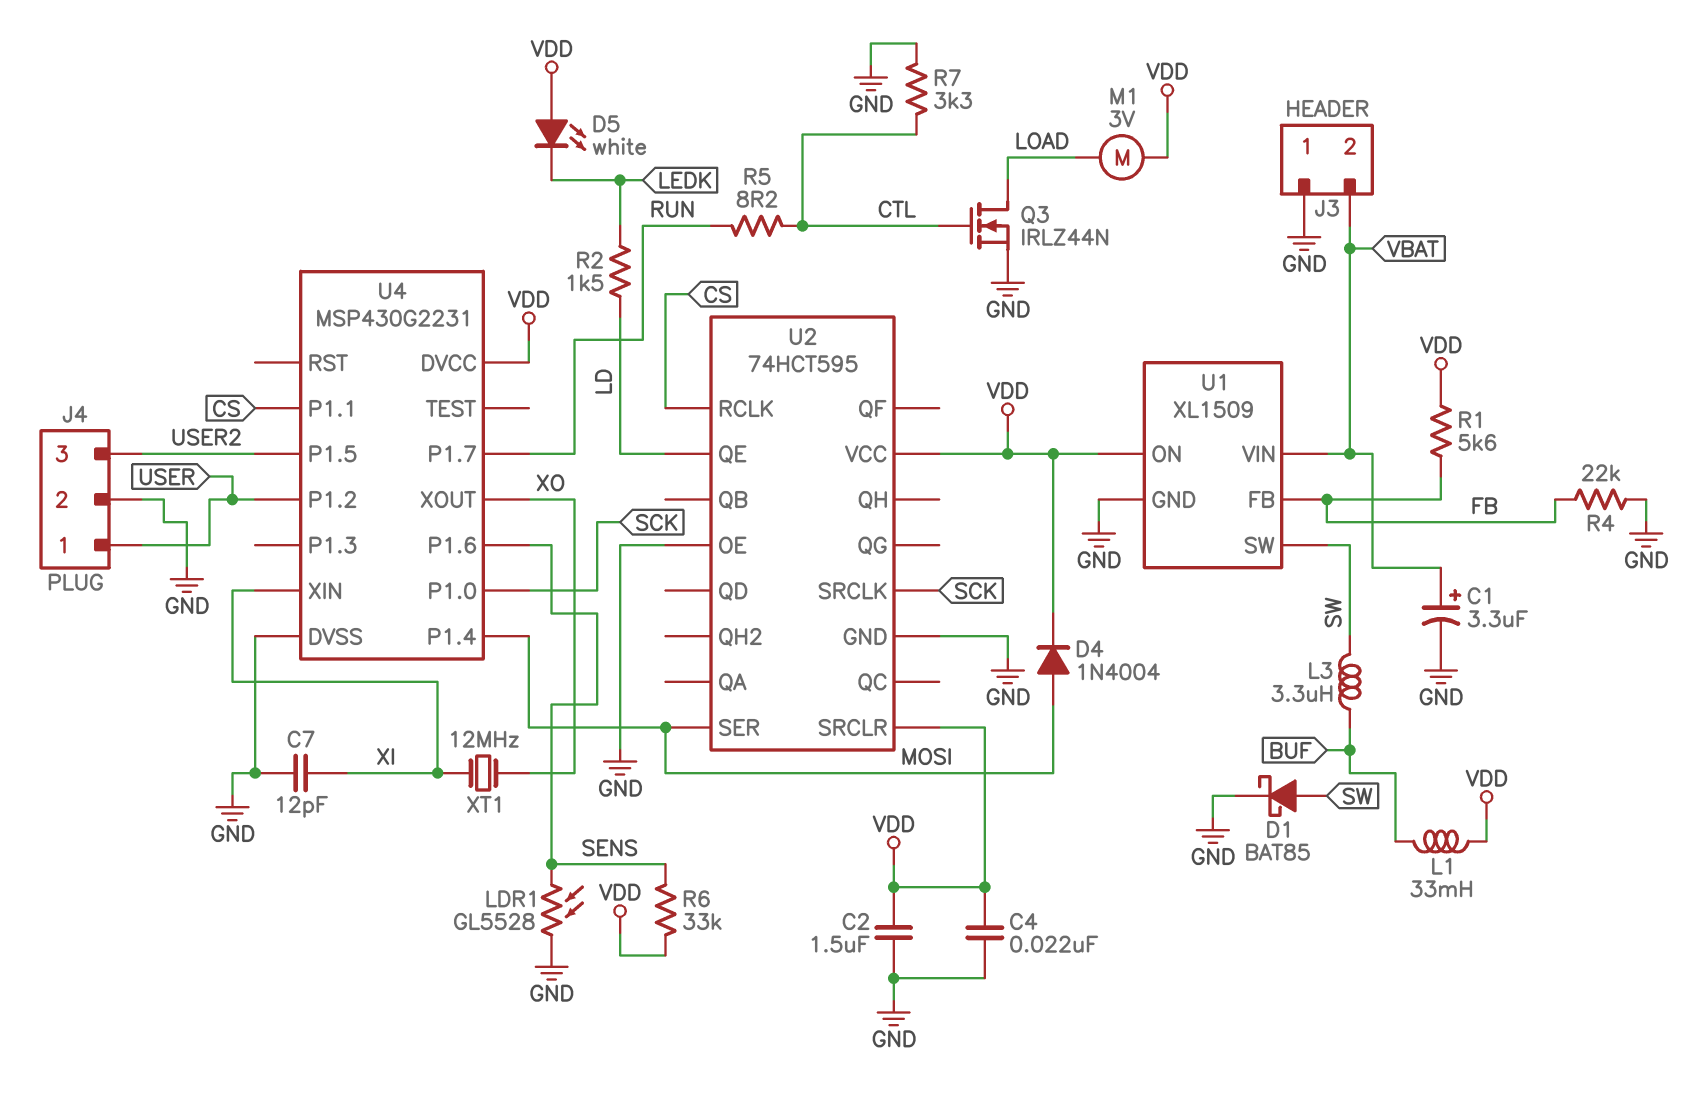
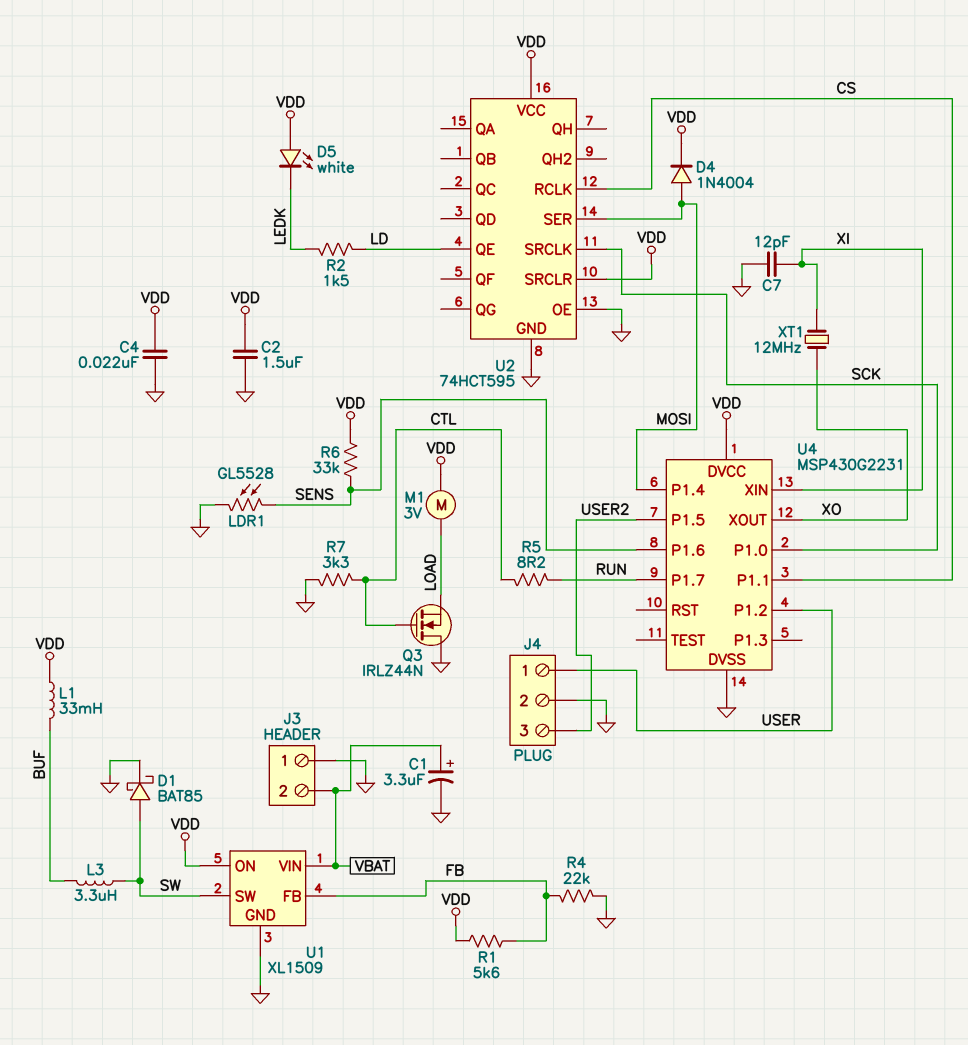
Q3: NMOS IRLZ44N (G CTL, D LOAD, S GND) -> NMOS IRLZ44N (G CTL, D GND, S LOAD)

